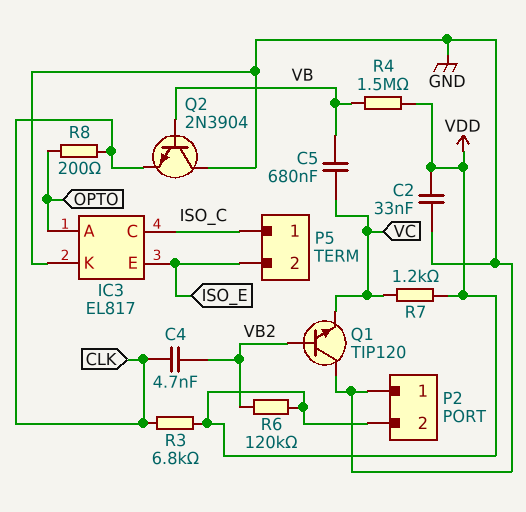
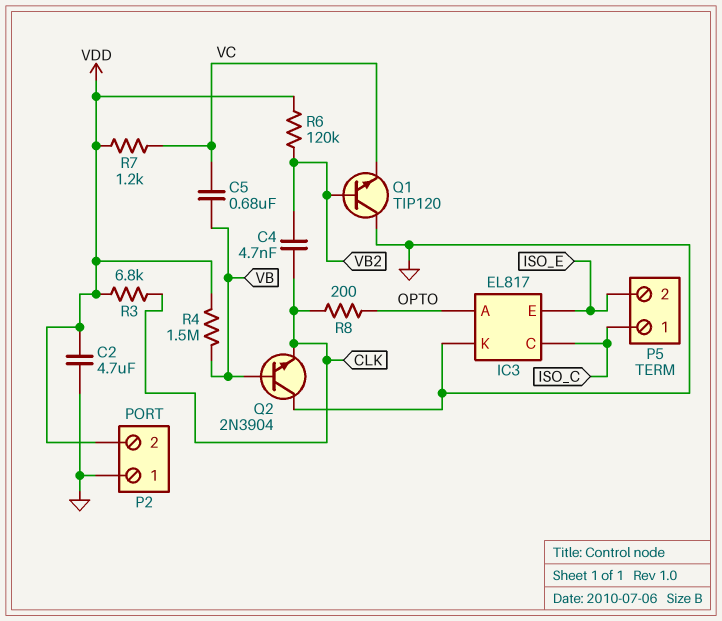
C2: 33nF (GND, VDD) -> 4.7uF (GND, VDD)

